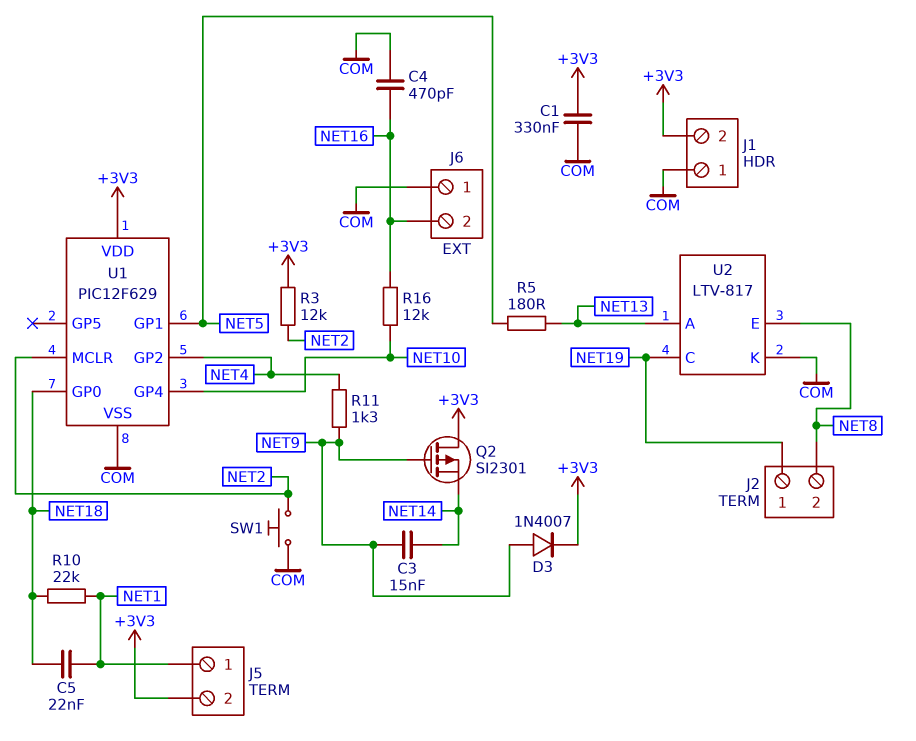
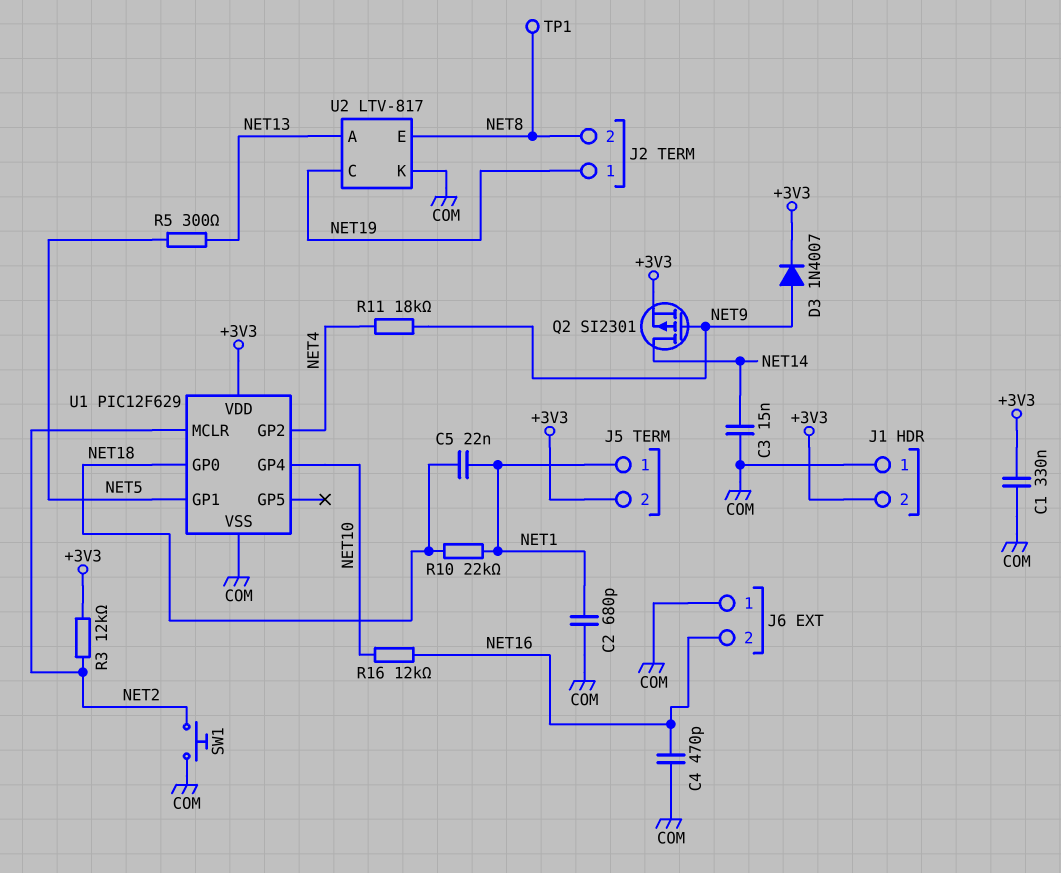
C2: none -> 680pF (COM, NET1)
C3: 15nF (NET9, NET14) -> 15nF (COM, NET14)
Q2: PMOS SI2301 (G NET9, D +3V3, S NET14) -> PMOS SI2301 (G NET9, D NET14, S +3V3)
R5: 180 (NET5, NET13) -> 300 (NET5, NET13)
R11: 1.3k (NET4, NET9) -> 18k (NET4, NET9)
TP1: none -> test point (NET8)

